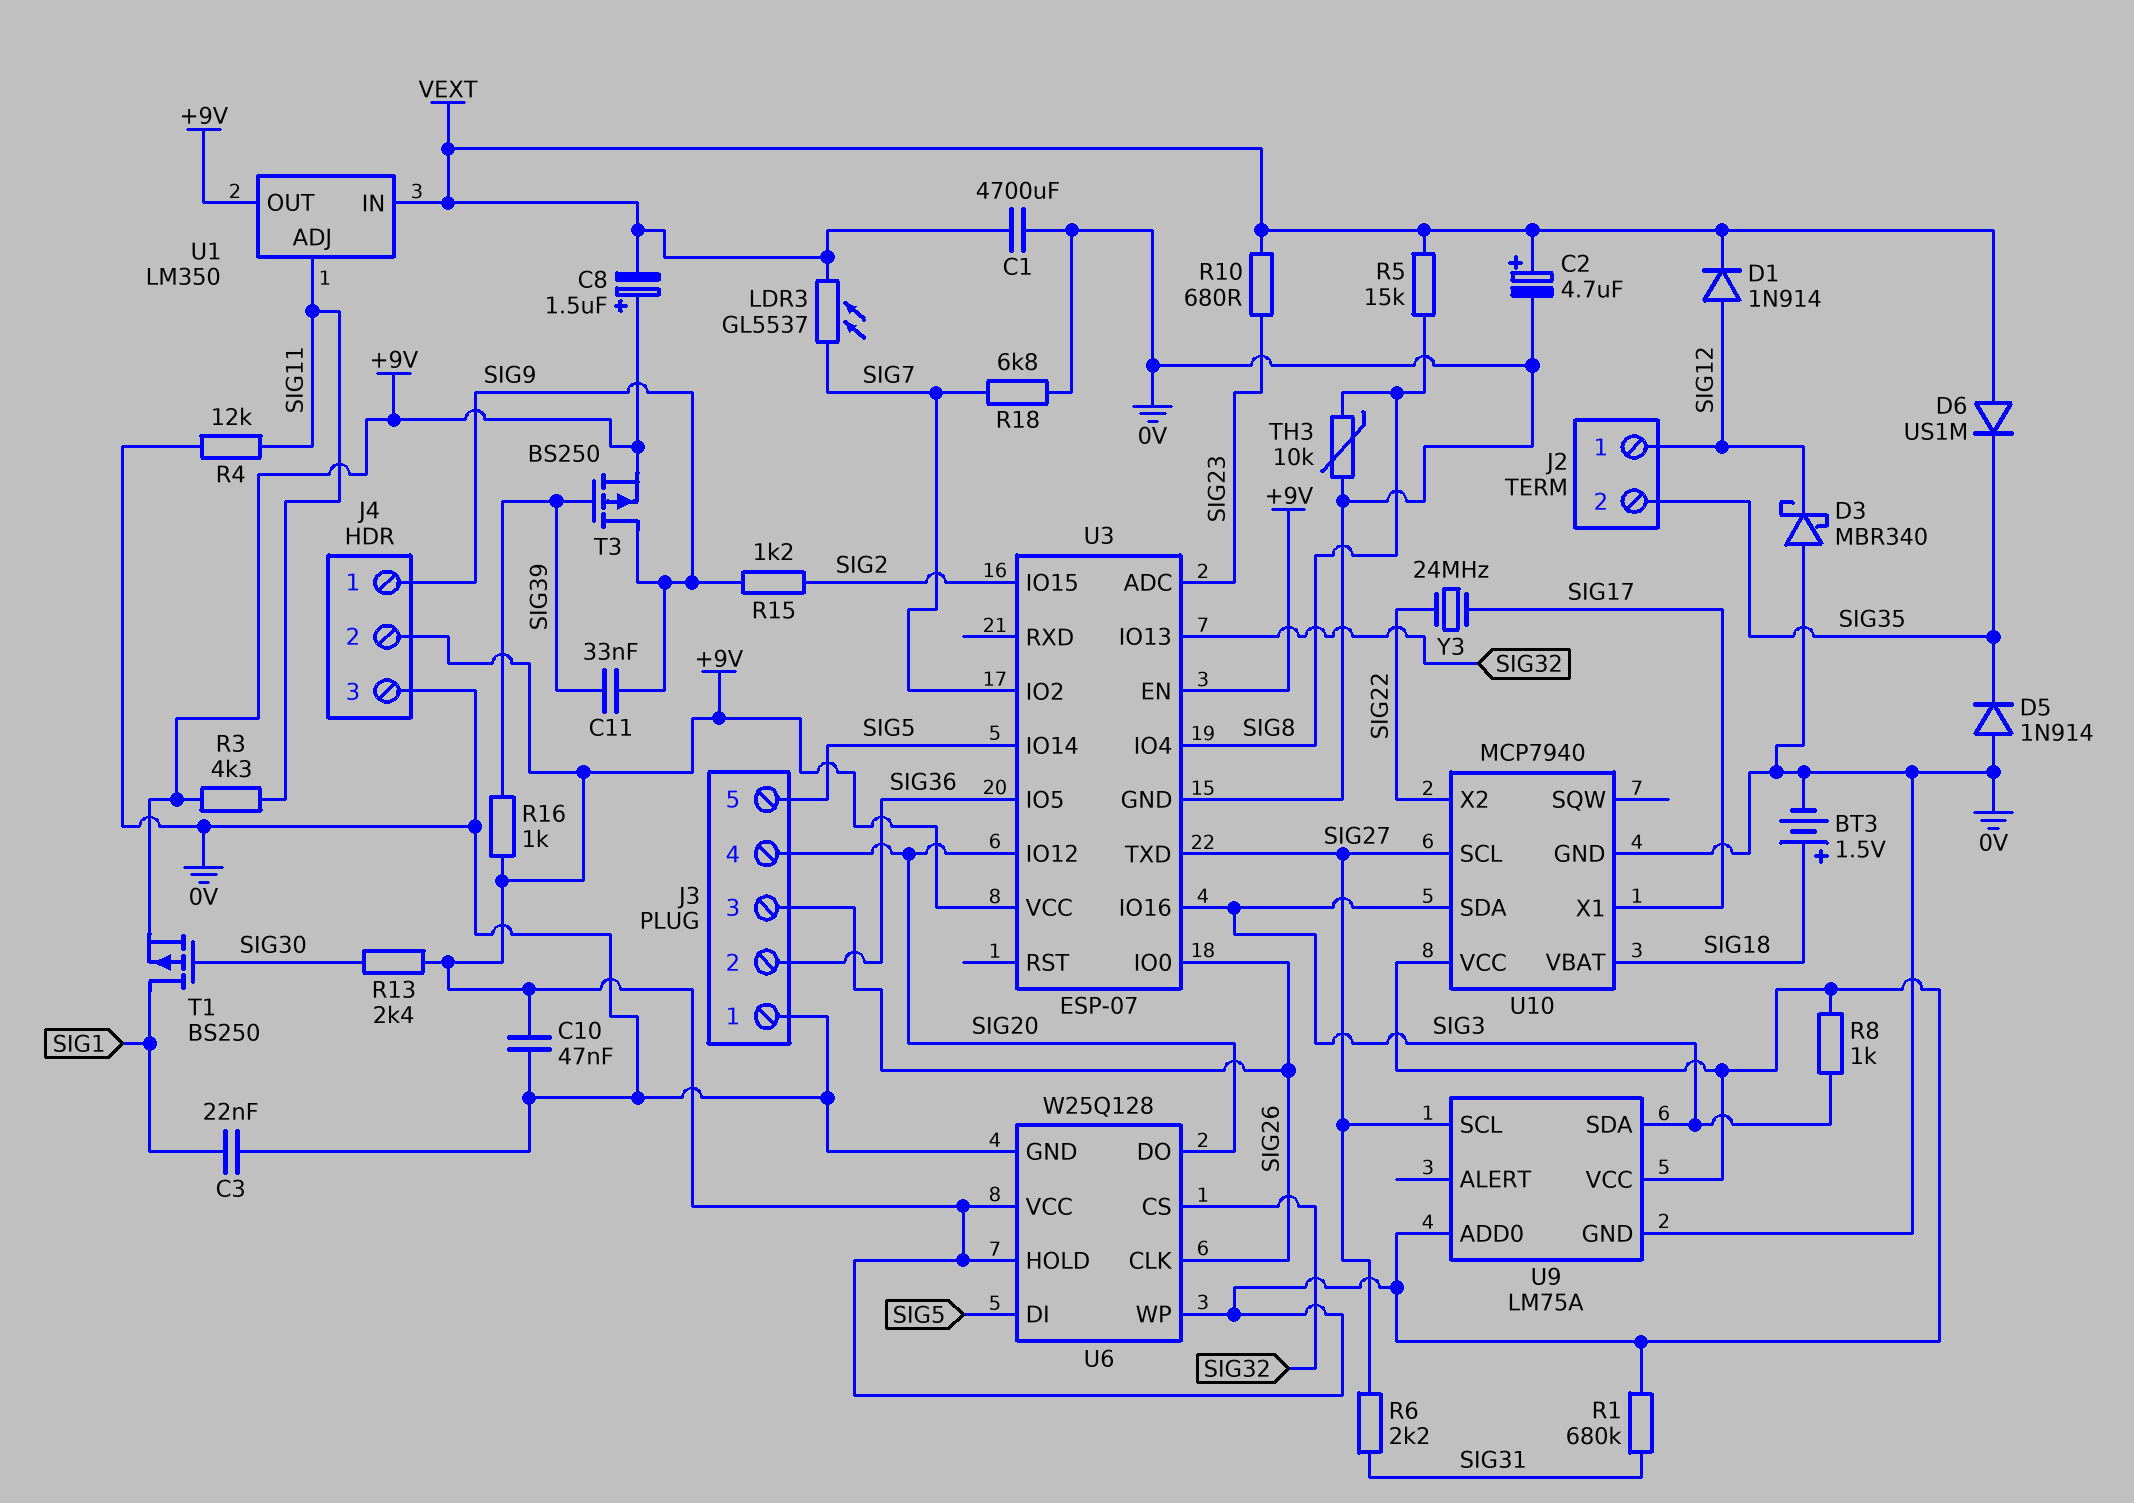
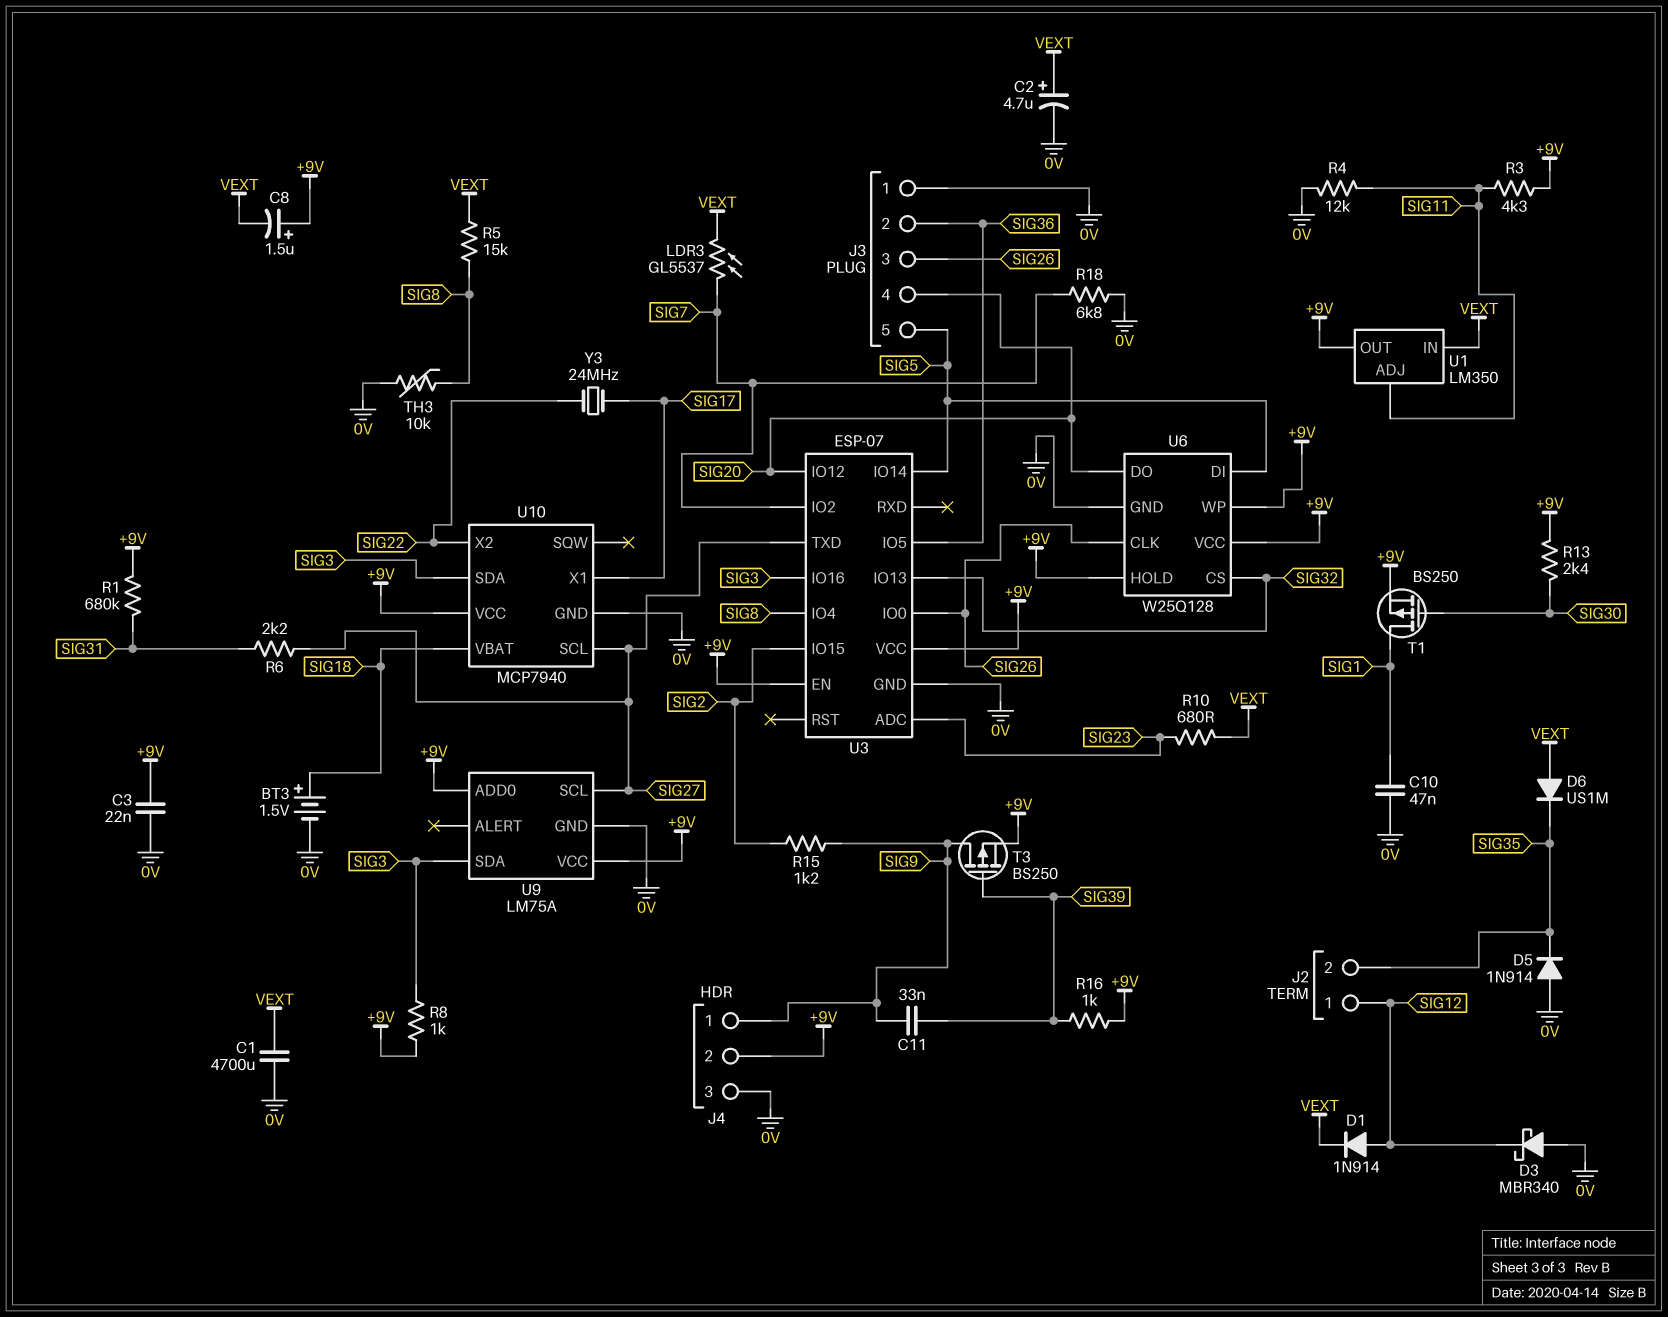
C3: 22nF (0V, SIG1) -> 22nF (+9V, 0V)
C10: 47nF (+9V, 0V) -> 47nF (0V, SIG1)

